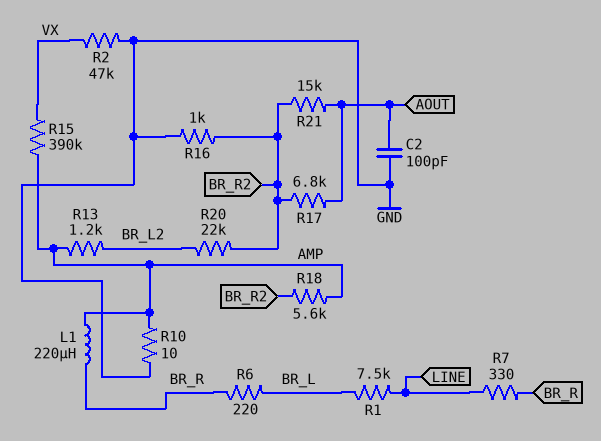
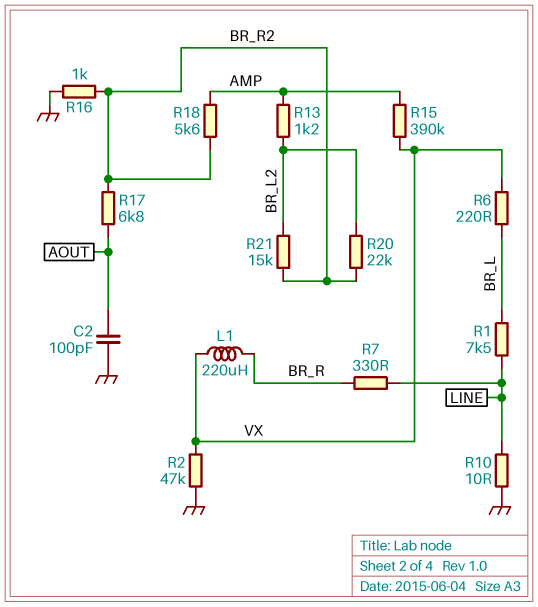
L1: 220uH (AMP, BR_R) -> 220uH (BR_R, VX)
R6: 220 (BR_L, BR_R) -> 220 (BR_L, VX)
R10: 10 (AMP, GND) -> 10 (GND, LINE)
R21: 15k (AOUT, BR_R2) -> 15k (BR_L2, BR_R2)

